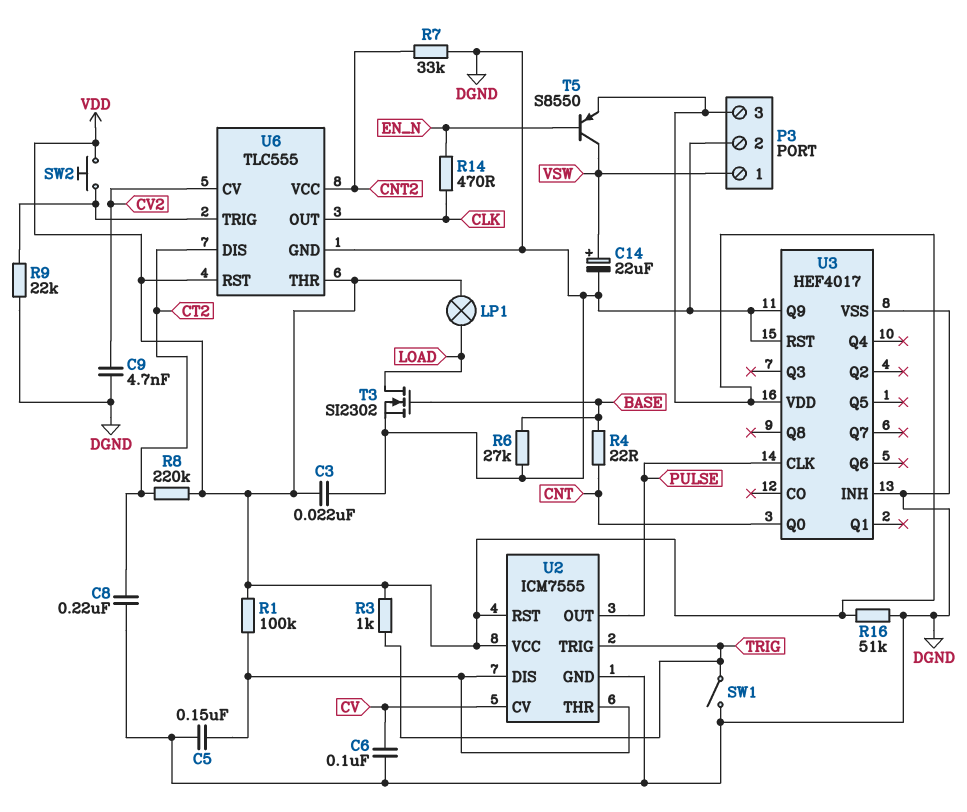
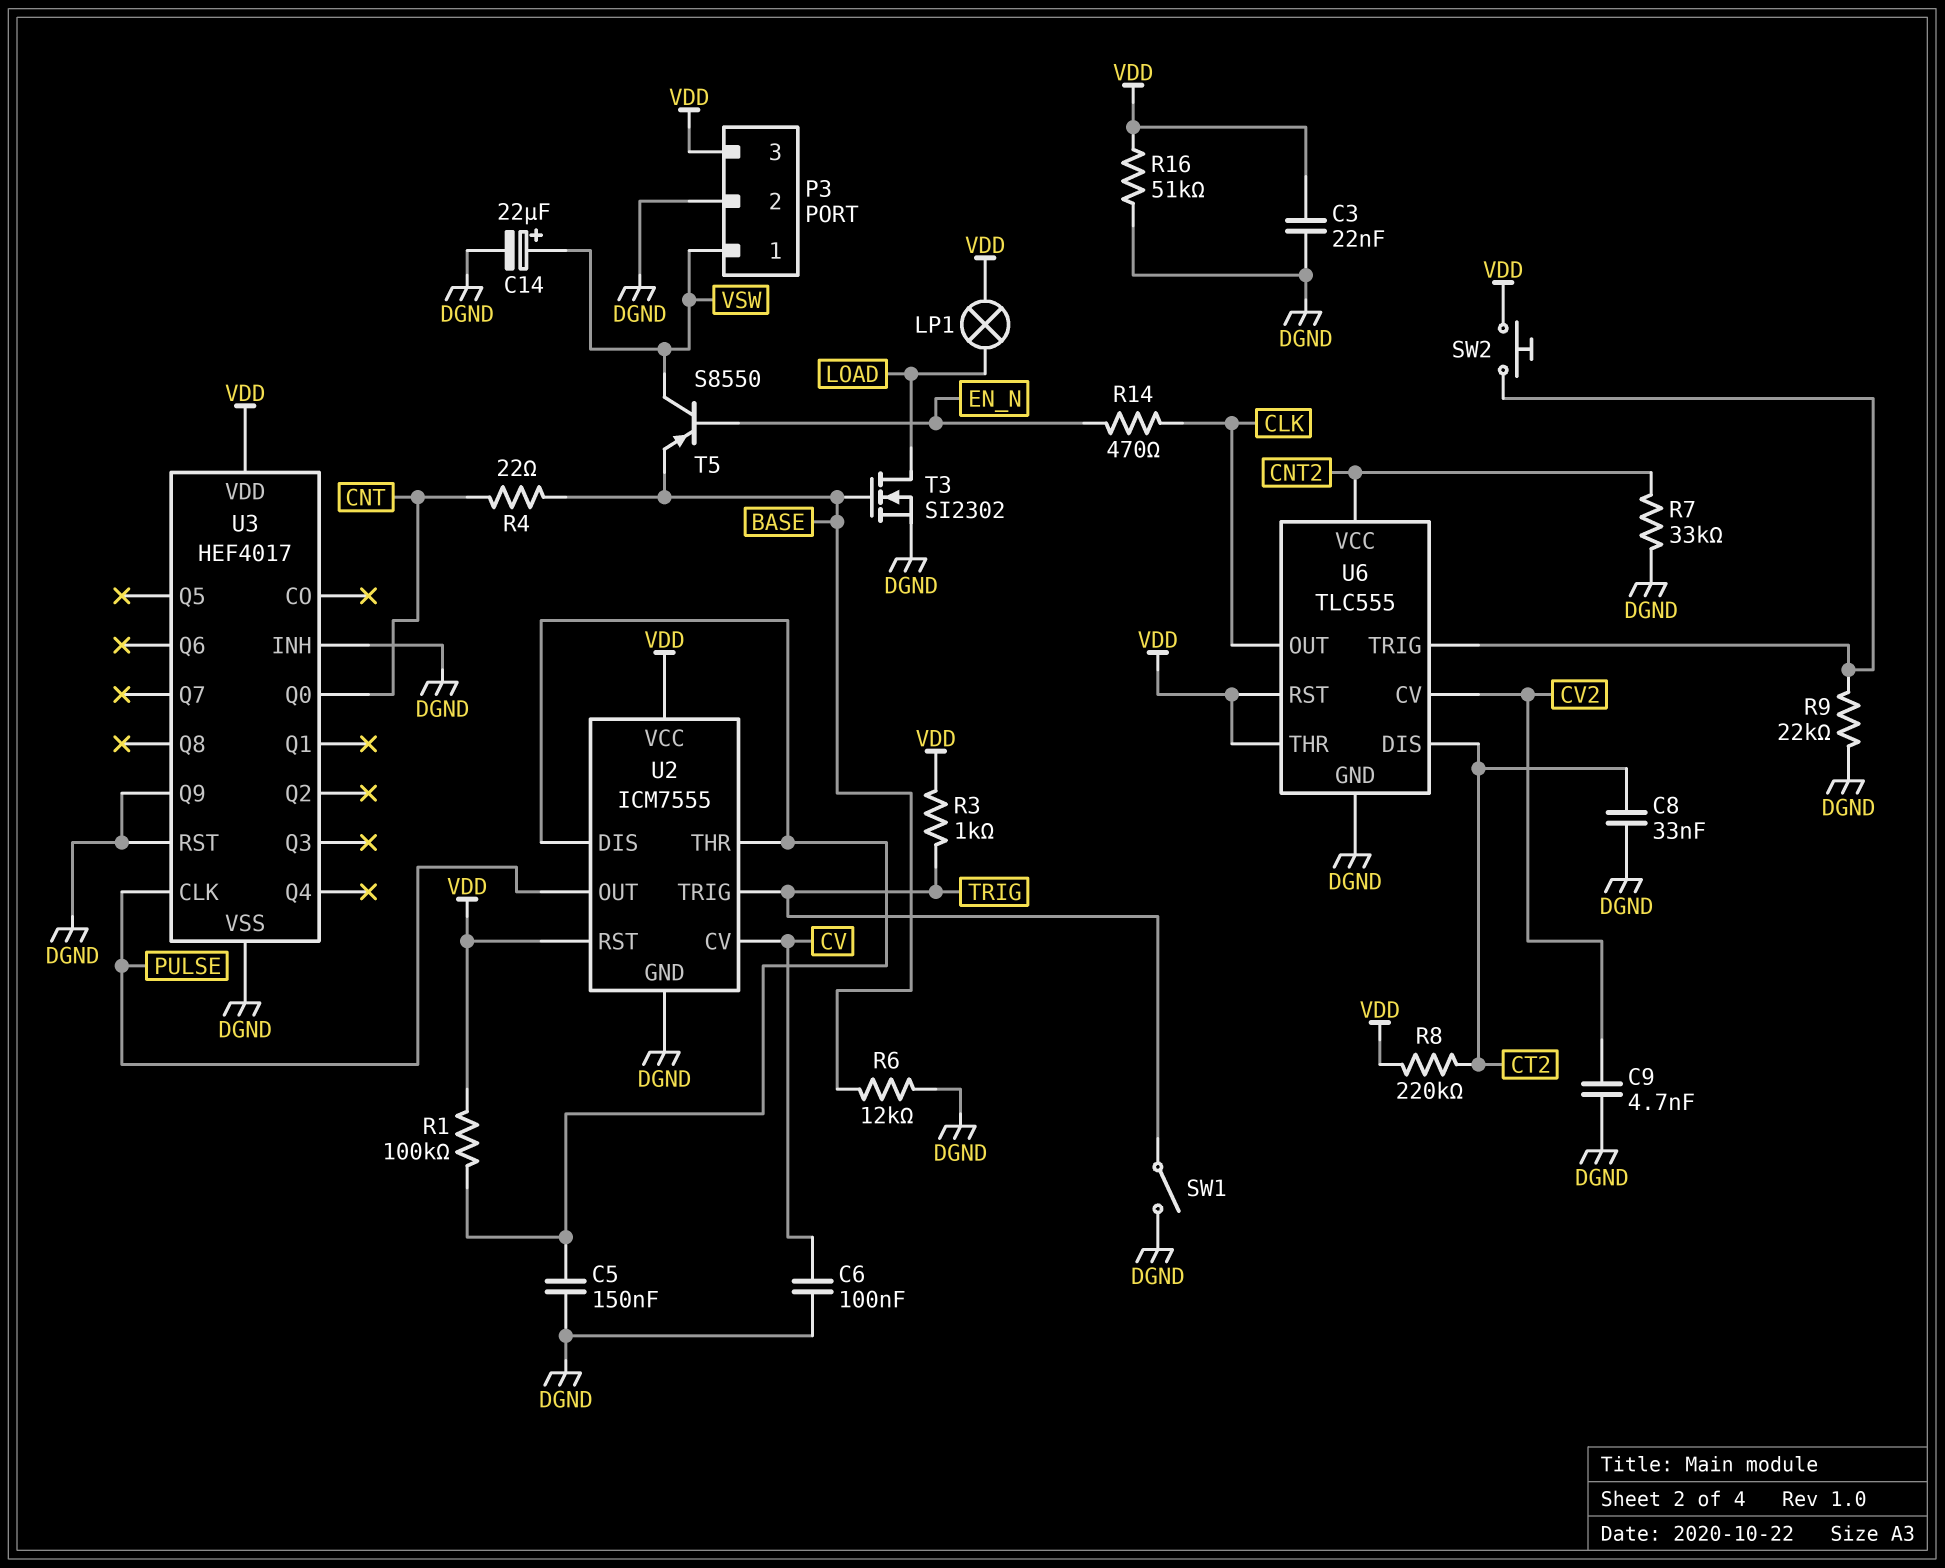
C8: 220nF (CT2, DGND) -> 33nF (CT2, DGND)
R6: 27k (BASE, DGND) -> 12k (BASE, DGND)
T5: PNP S8550 (B EN_N, C VSW, E VDD) -> PNP S8550 (B EN_N, C VSW, E BASE)

